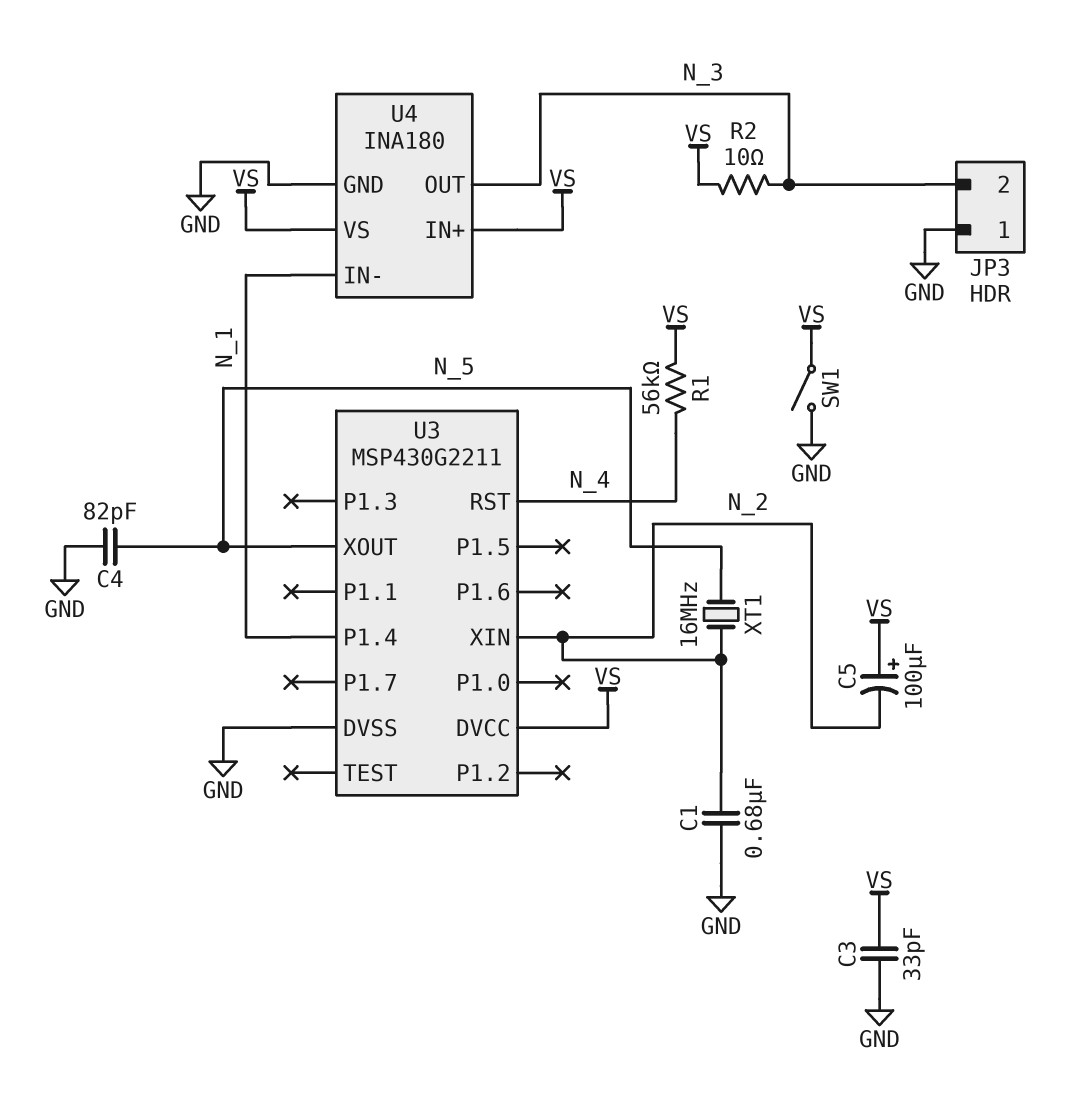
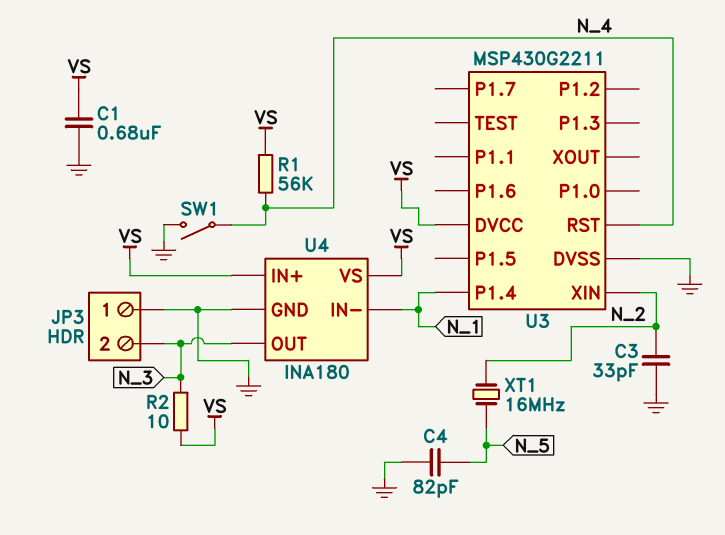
C1: 680nF (GND, N_2) -> 680nF (GND, VS)
C3: 33pF (GND, VS) -> 33pF (GND, N_2)
C5: 100uF (plus VS, minus N_2) -> none
SW1: switch (GND, VS) -> switch (GND, N_4)
U3 pin XOUT: N_5 -> none

